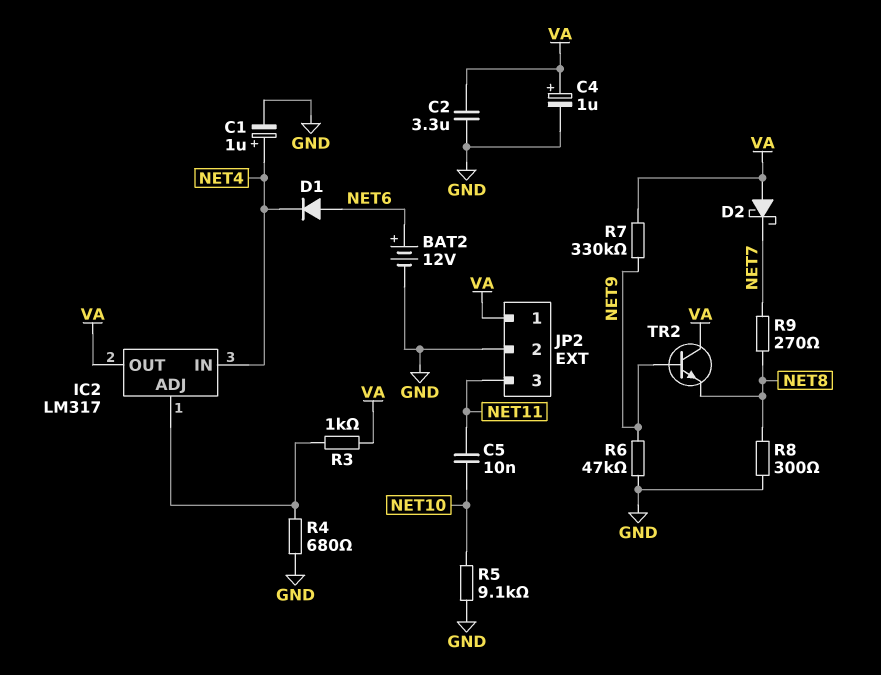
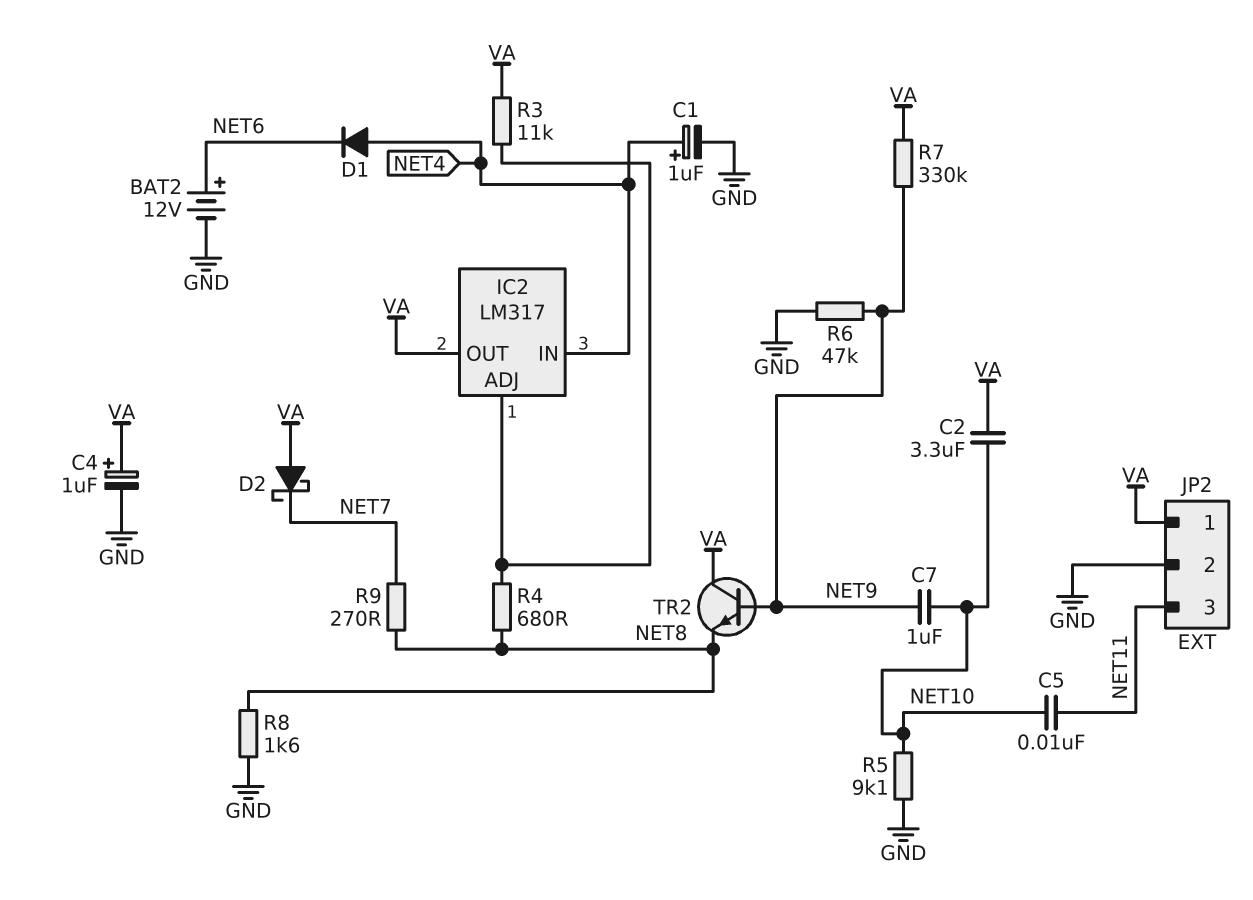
C2: 3.3uF (GND, VA) -> 3.3uF (NET10, VA)
C7: none -> 1uF (NET9, NET10)
D1: diode (A NET6, K NET4) -> diode (A NET4, K NET6)
R3: 1k (IC2/ADJ, VA) -> 11k (IC2/ADJ, VA)
R4: 680 (GND, IC2/ADJ) -> 680 (IC2/ADJ, NET8)
R8: 300 (GND, NET8) -> 1.6k (GND, NET8)

